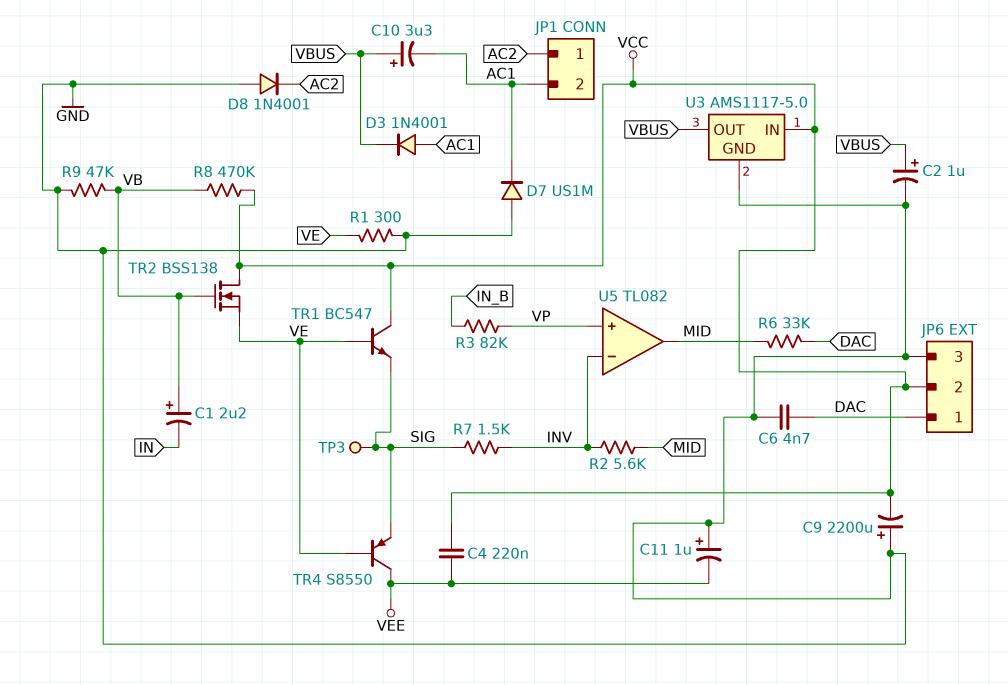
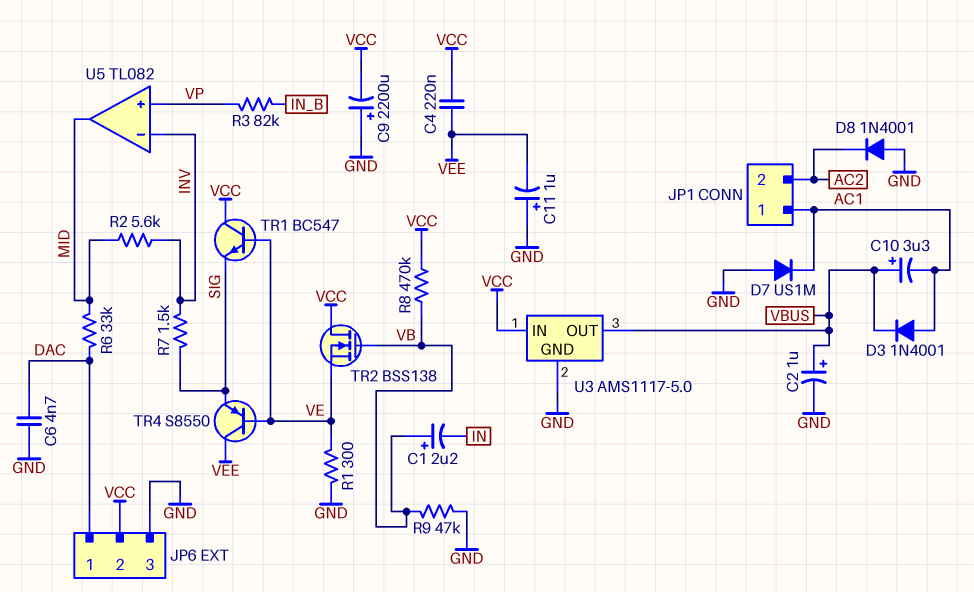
JP1 pin 1: AC2 -> AC1
JP1 pin 2: AC1 -> AC2
TP3: test point (SIG) -> none

